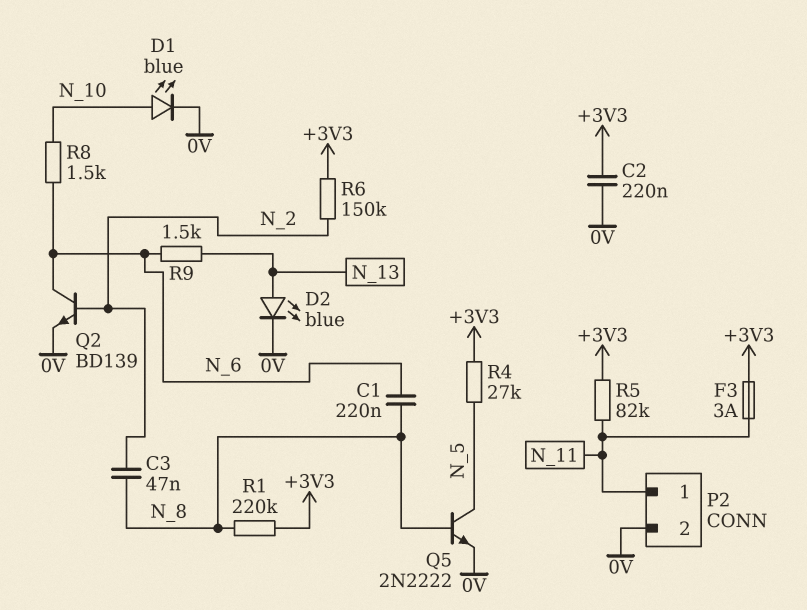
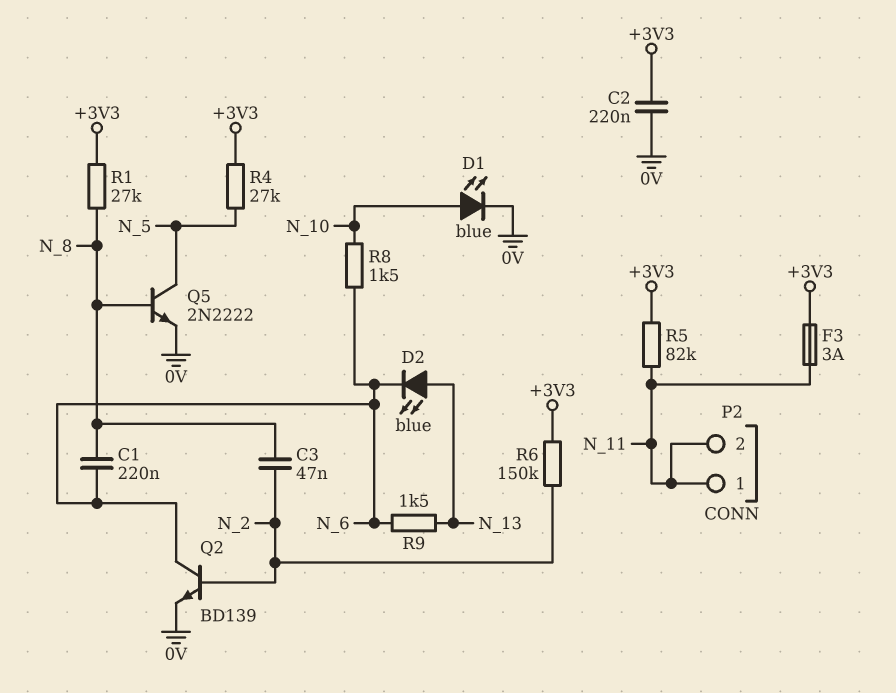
D2: LED blue (A N_13, K 0V) -> LED blue (A N_13, K N_6)
P2 pin 2: 0V -> N_11
R1: 220k (+3V3, N_8) -> 27k (+3V3, N_8)

